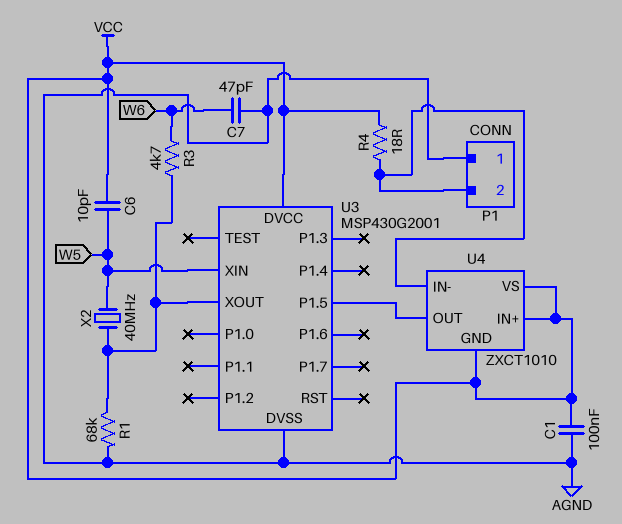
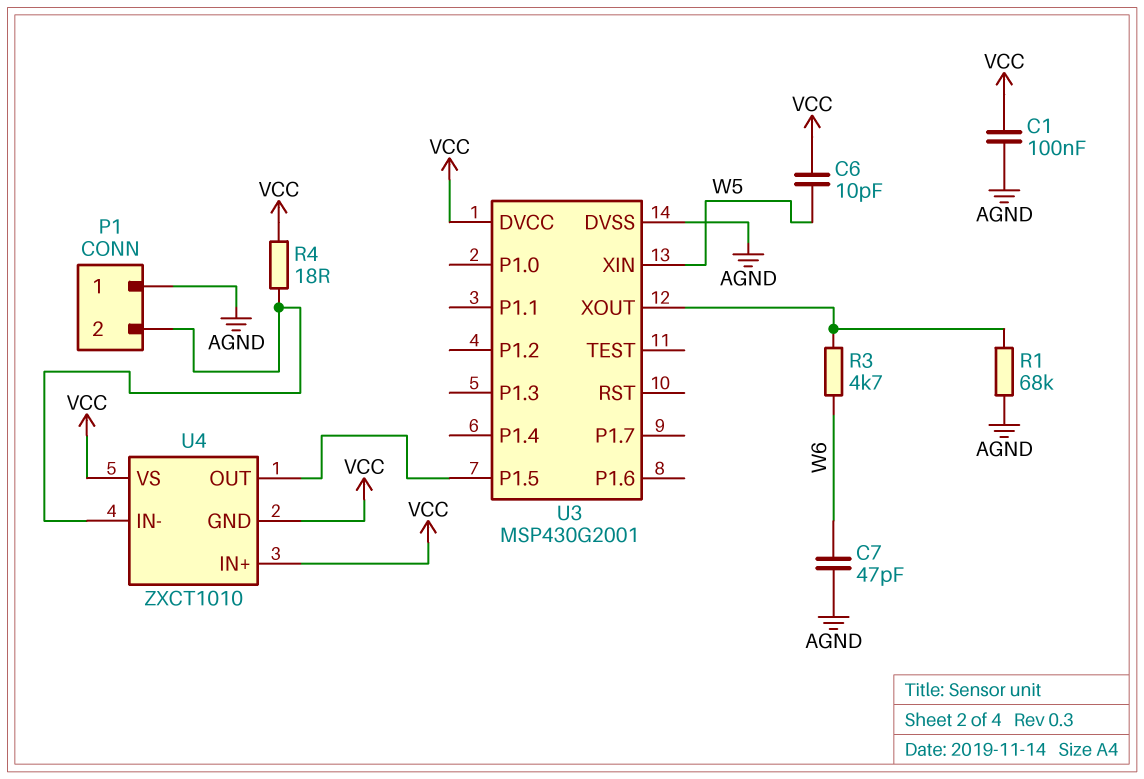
X2: 40MHz (U3/XOUT, W5) -> none

